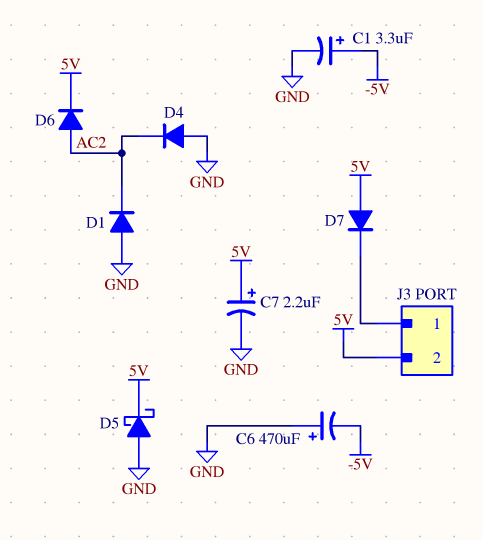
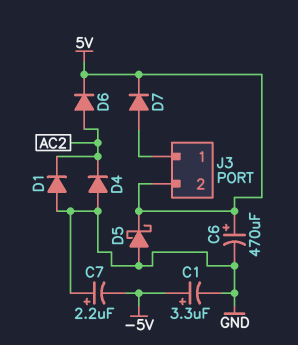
C6: 470uF (plus GND, minus -5V) -> 470uF (plus 5V, minus GND)
C7: 2.2uF (plus 5V, minus GND) -> 2.2uF (plus GND, minus -5V)
D7: diode (A 5V, K J3/1) -> diode (A J3/1, K 5V)

